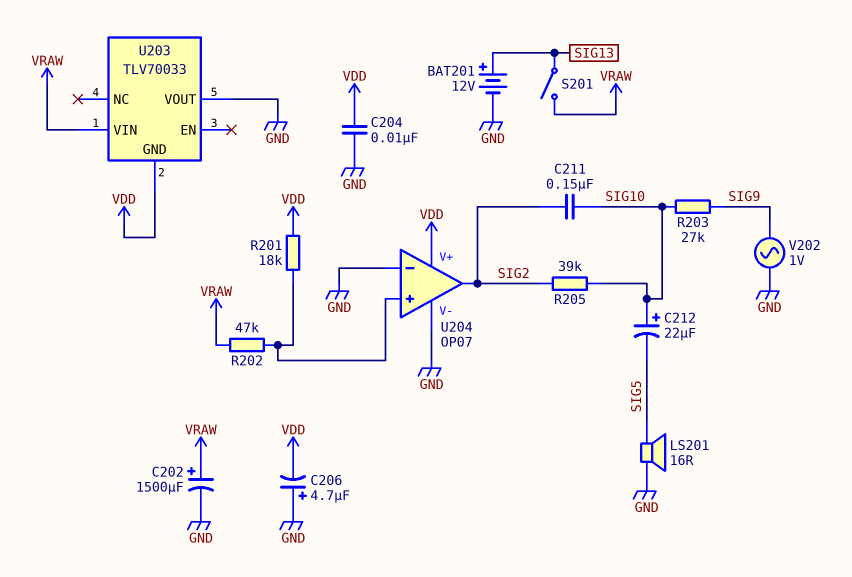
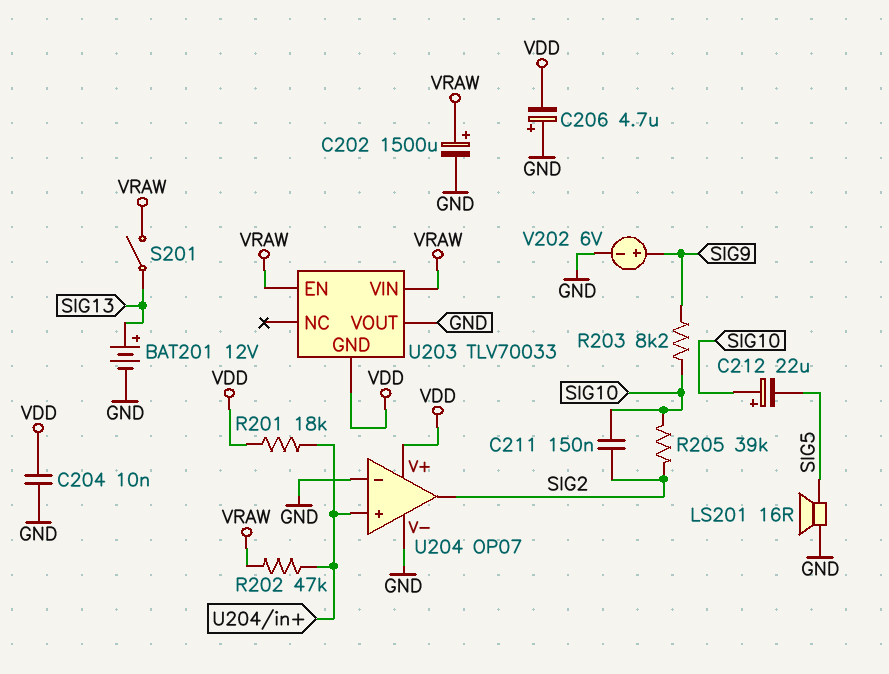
R203: 27k (SIG9, SIG10) -> 8.2k (SIG9, SIG10)
U203 pin EN: none -> VRAW
V202: AC 1V (GND, SIG9) -> 6V (plus SIG9, minus GND)

